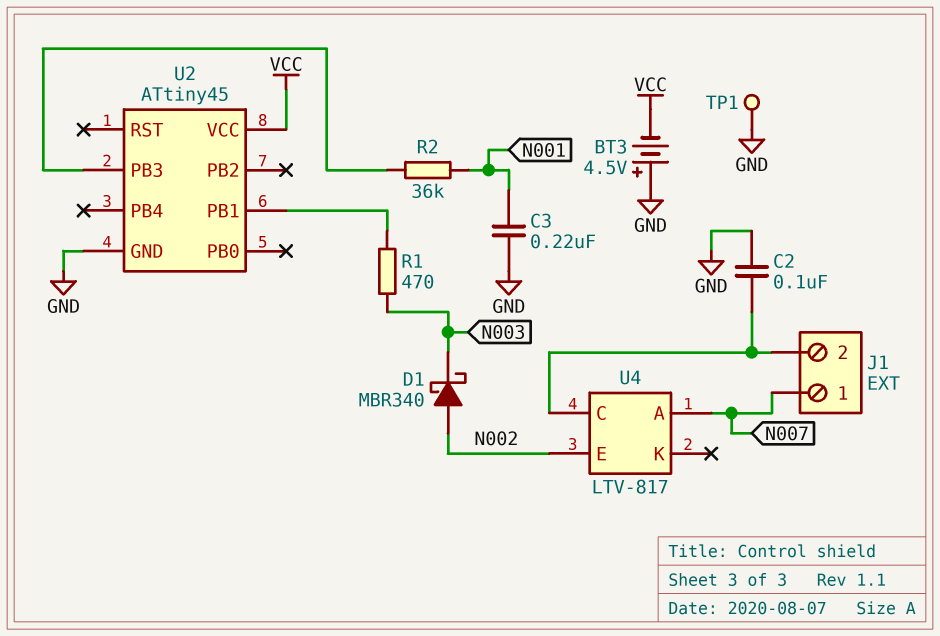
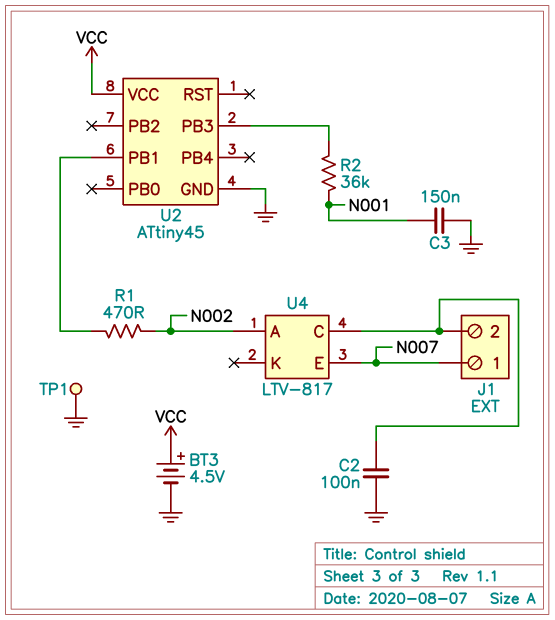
BT3: 4.5V (plus GND, minus VCC) -> 4.5V (plus VCC, minus GND)
C3: 220nF (GND, N001) -> 150nF (GND, N001)
D1: schottky MBR340 (A N002, K N003) -> none
R1: 470 (N003, U2/PB1) -> 470 (N002, U2/PB1)
U4 pin A: N007 -> N002
U4 pin E: N002 -> N007

